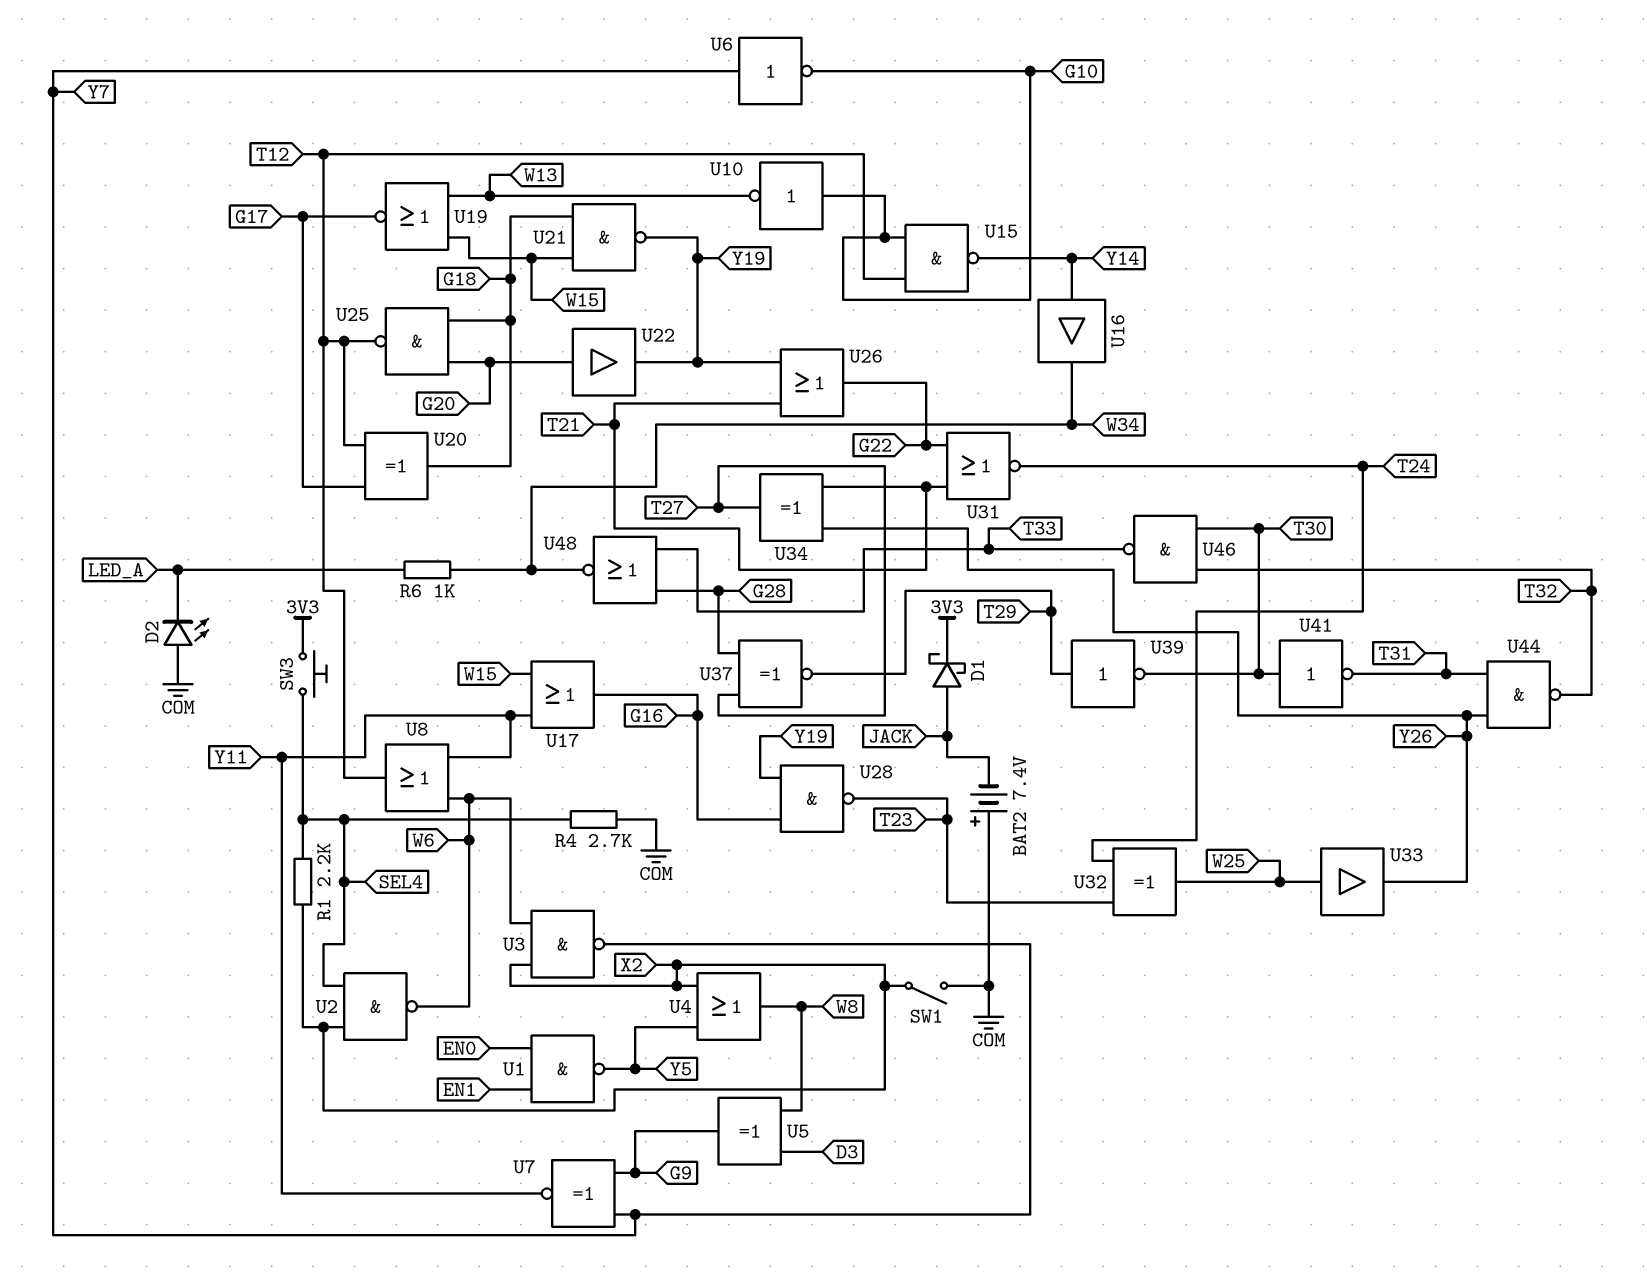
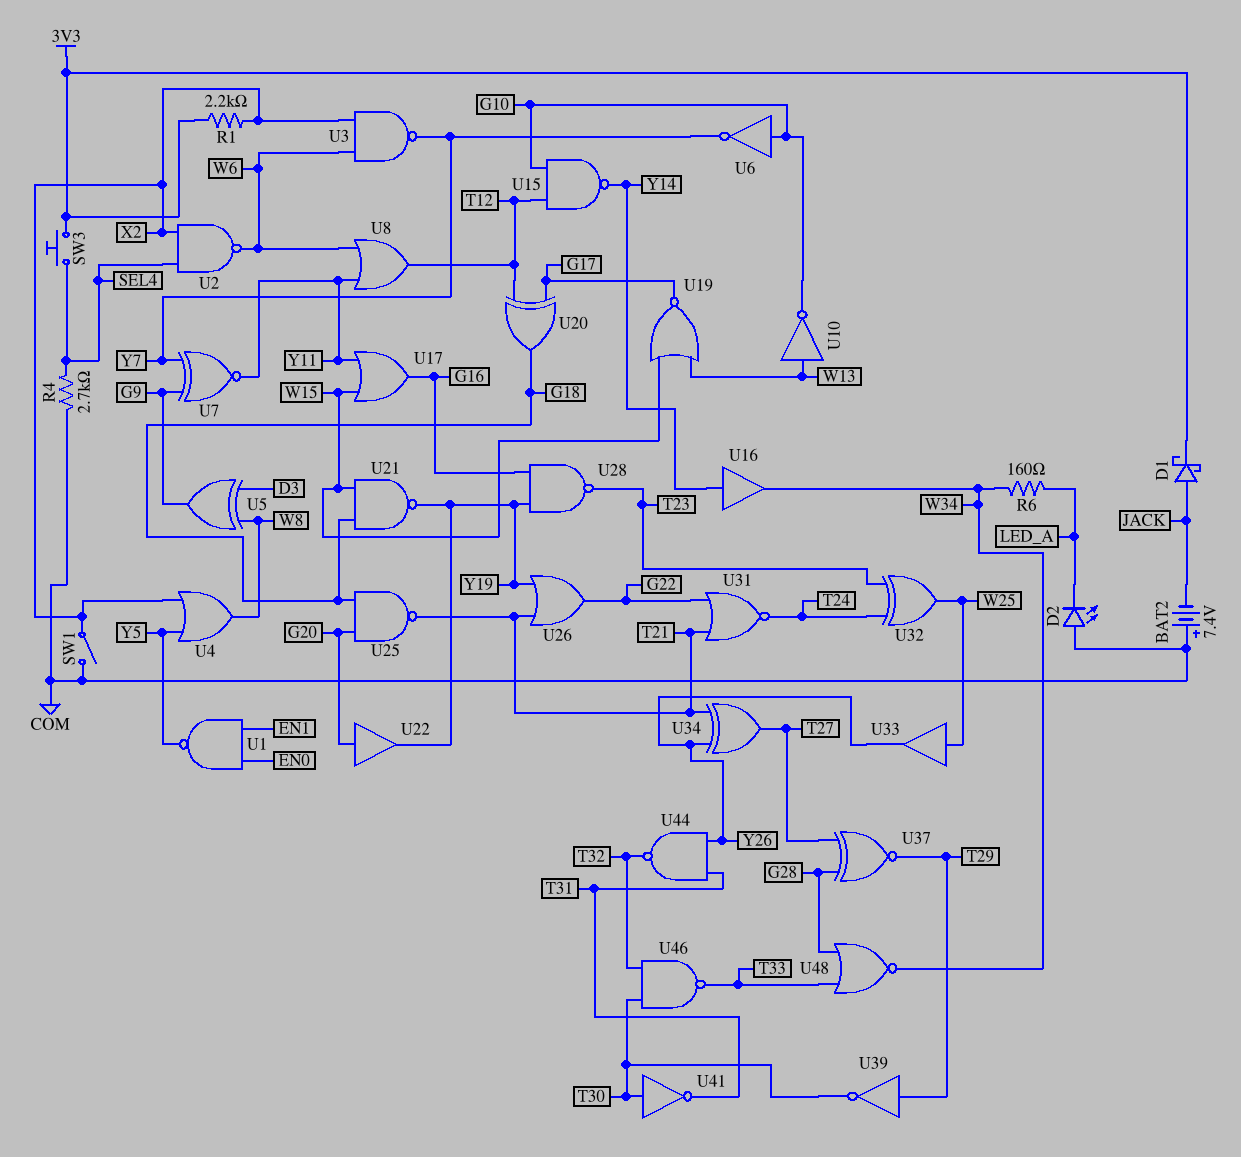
R1: 2.2k (SEL4, X2) -> 2.2k (3V3, X2)
R6: 1k (LED_A, W34) -> 160 (LED_A, W34)
U6: NOT (in Y7, out G10) -> NOT (in G10, out Y7)
U10: NOT (in G10, out W13) -> NOT (in W13, out G10)
U25: NAND (in G18, in G20, out T12) -> NAND (in G18, in G20, out T21)

